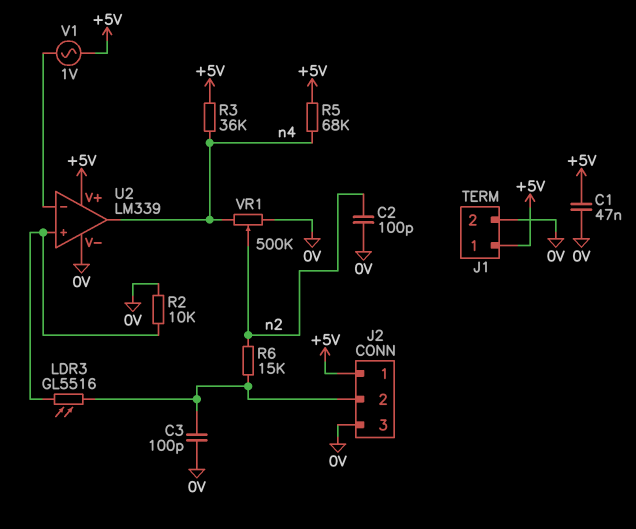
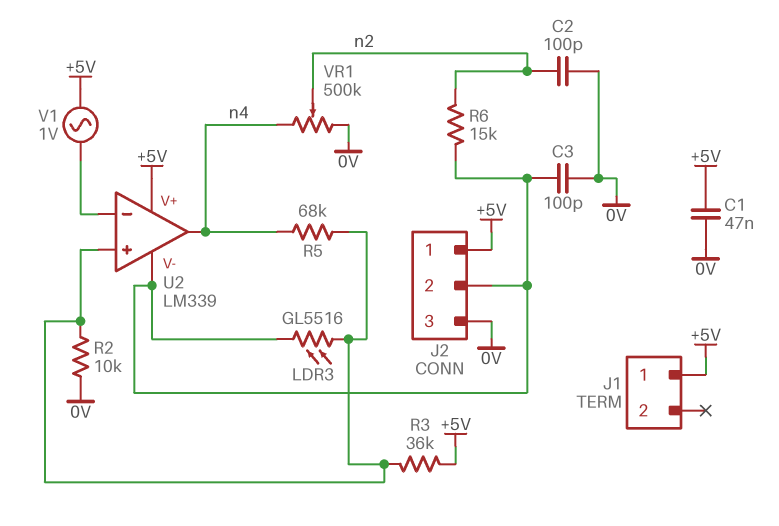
J1 pin 2: 0V -> none
R3: 36k (+5V, n4) -> 36k (+5V, U2/in+)
R5: 68k (+5V, n4) -> 68k (U2/in+, n4)
U2 pin V-: 0V -> J2/2

